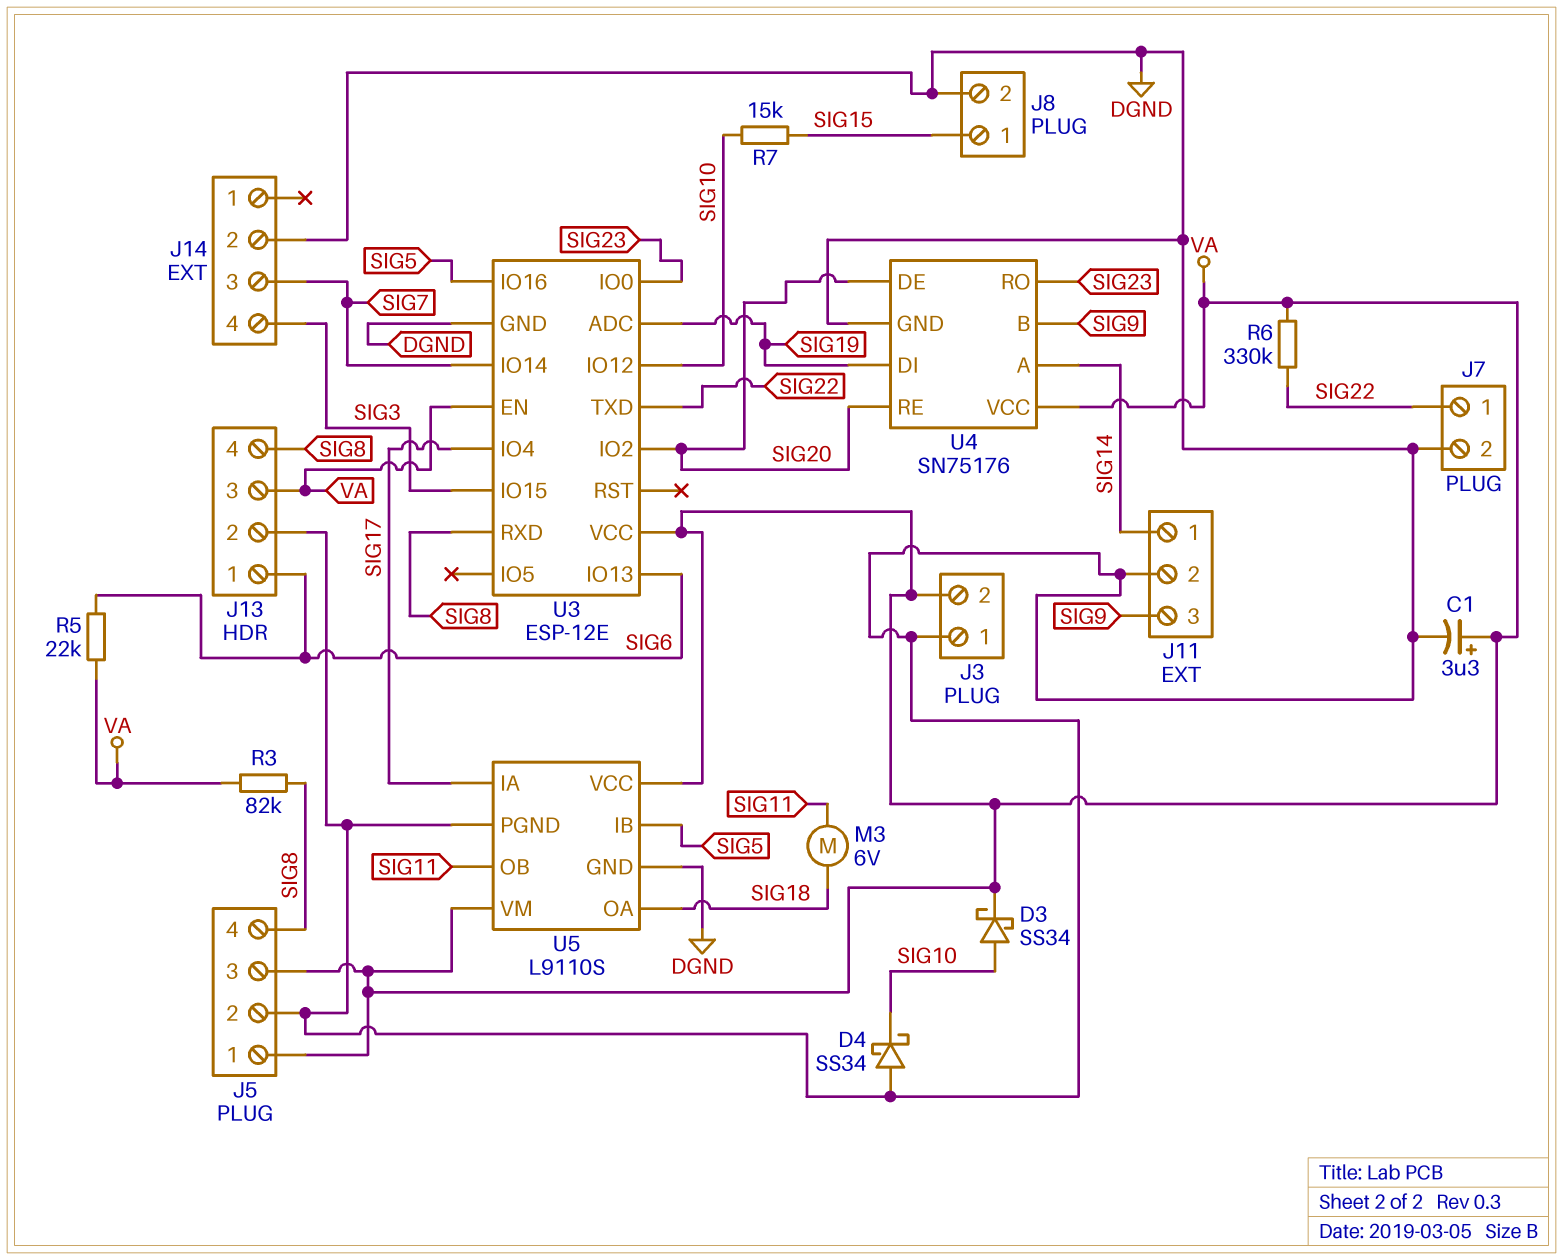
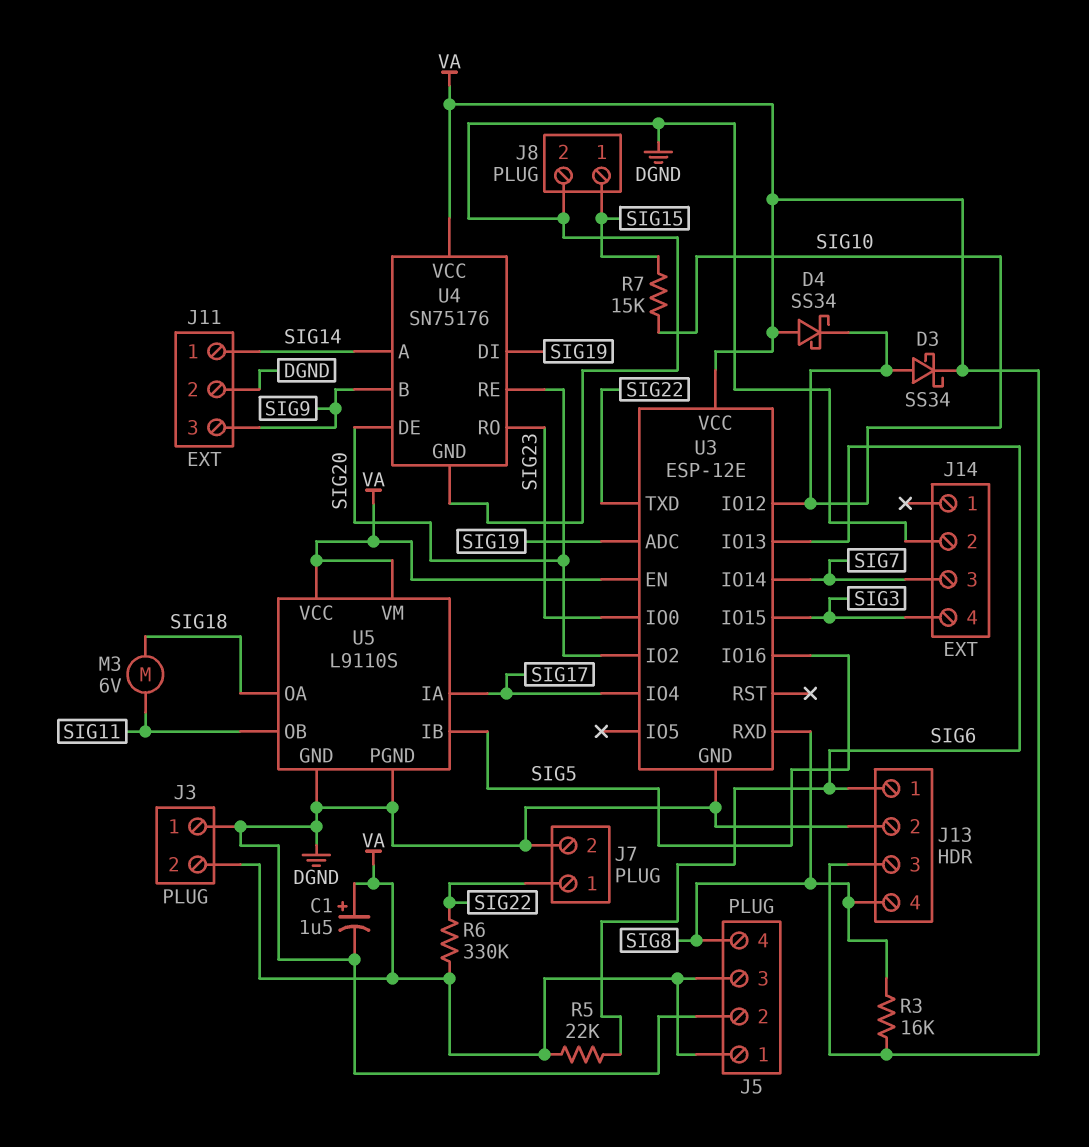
C1: 3.3uF (plus VA, minus DGND) -> 1.5uF (plus VA, minus DGND)
D4: schottky SS34 (A DGND, K SIG10) -> schottky SS34 (A VA, K SIG10)
R3: 82k (SIG8, VA) -> 16k (SIG8, VA)

